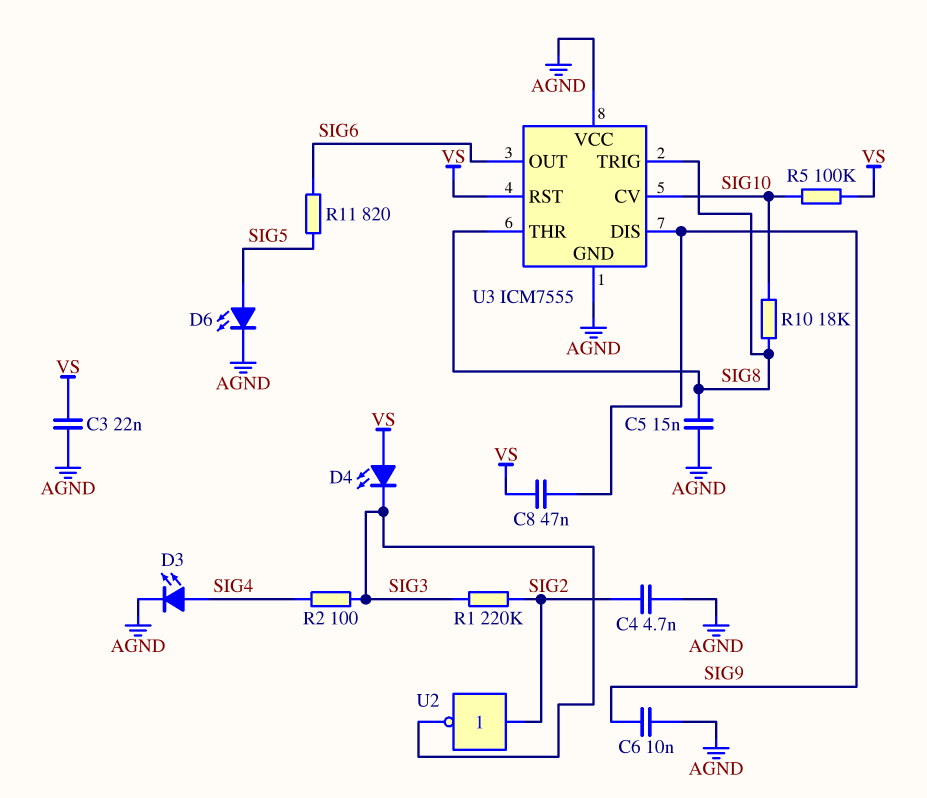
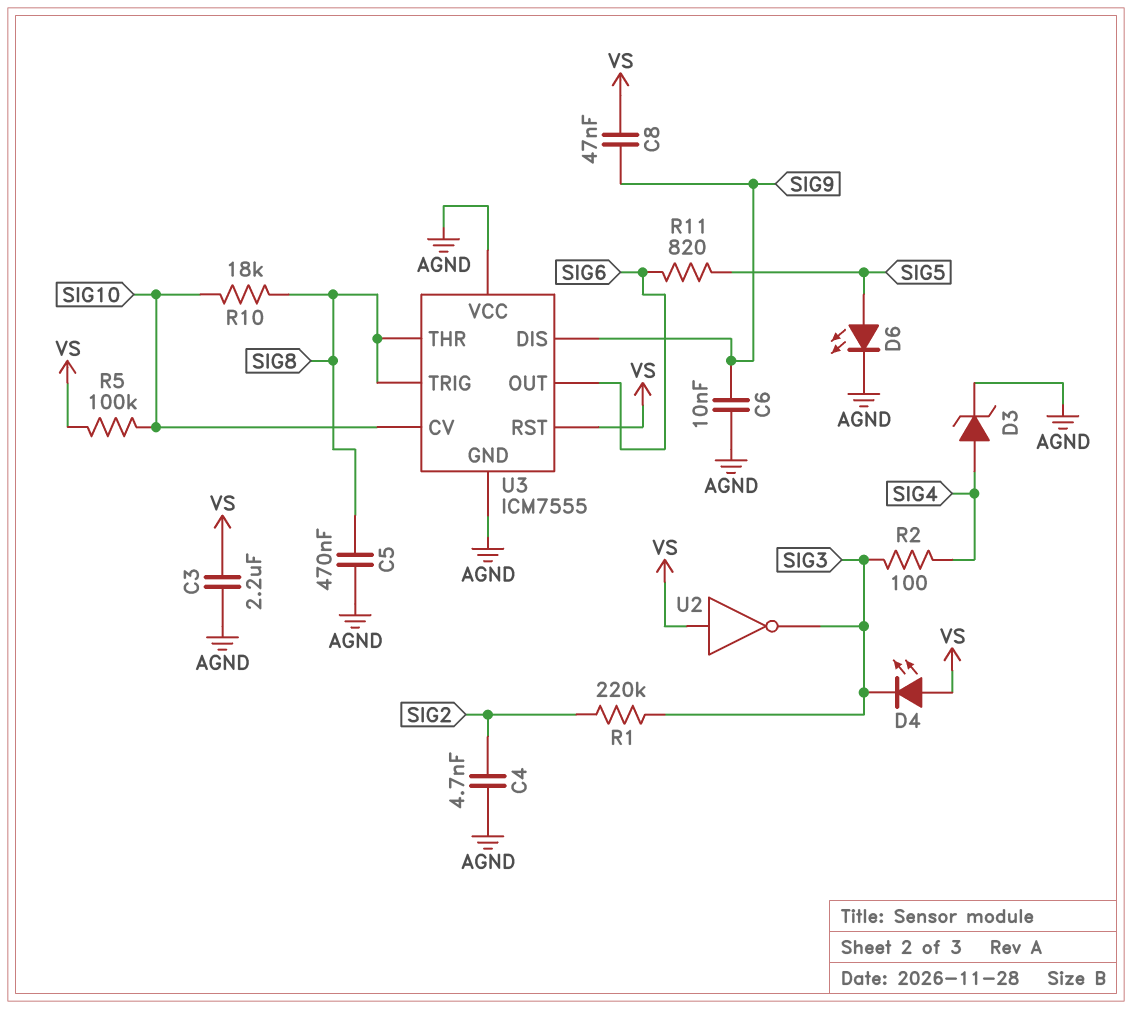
C3: 22nF (AGND, VS) -> 2.2uF (AGND, VS)
C5: 15nF (AGND, SIG8) -> 470nF (AGND, SIG8)
D3: LED (A SIG4, K AGND) -> zener (A SIG4, K AGND)
U2: NOT (in SIG2, out SIG3) -> NOT (in VS, out SIG3)

